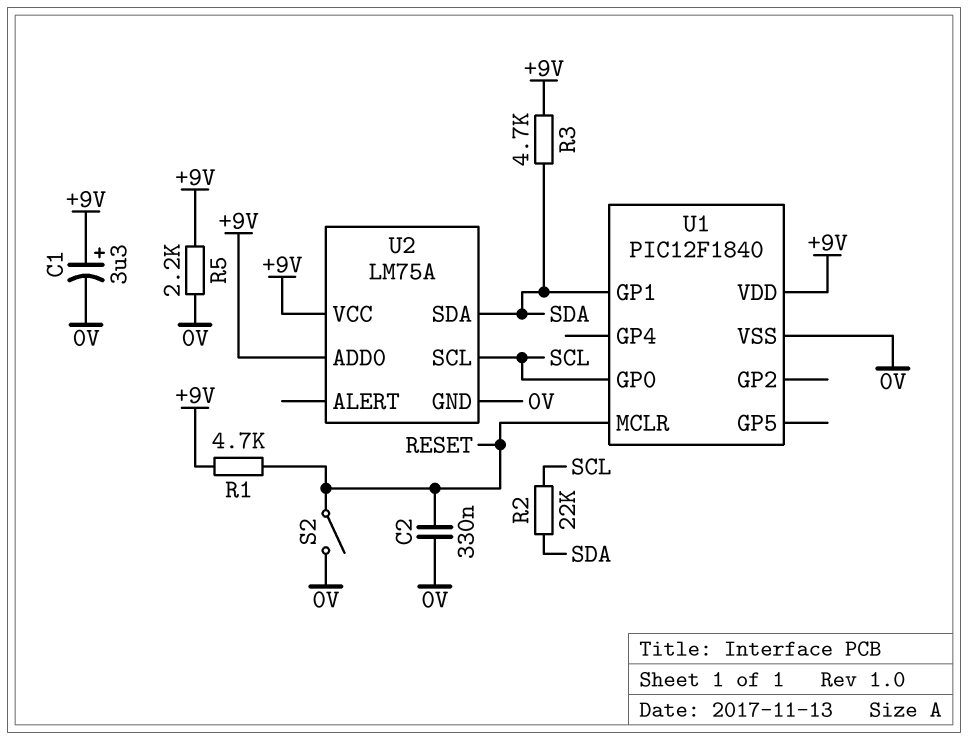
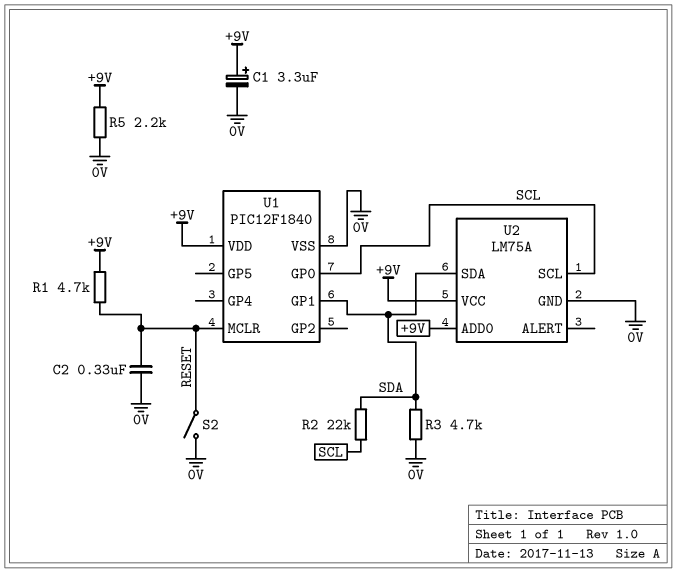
R3: 4.7k (+9V, SDA) -> 4.7k (0V, SDA)

